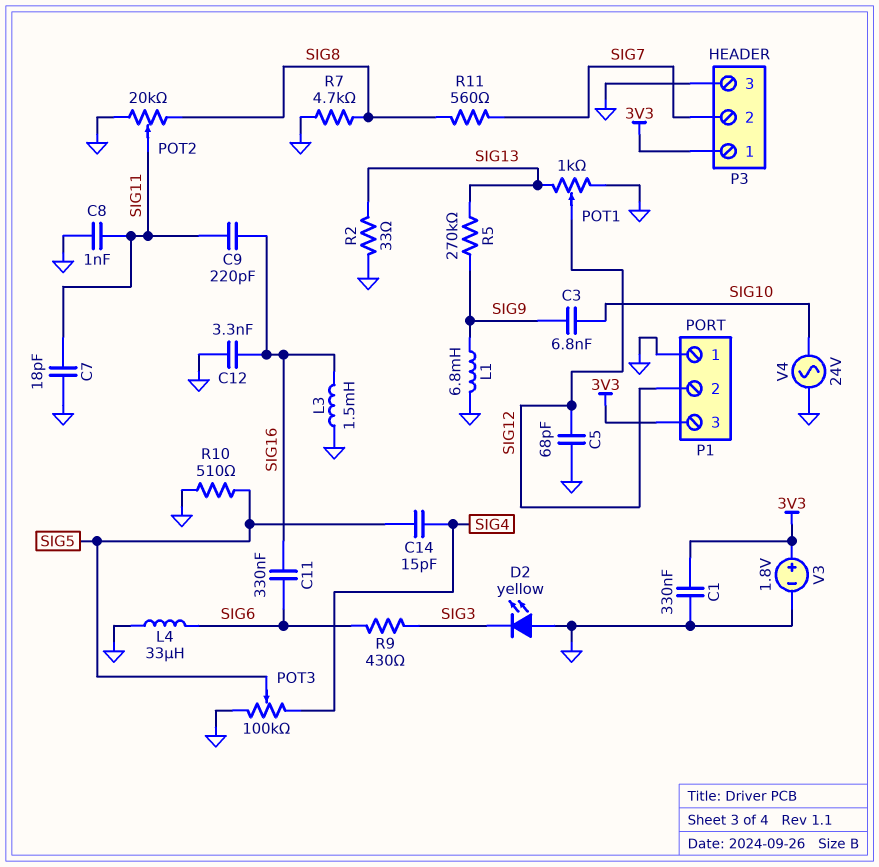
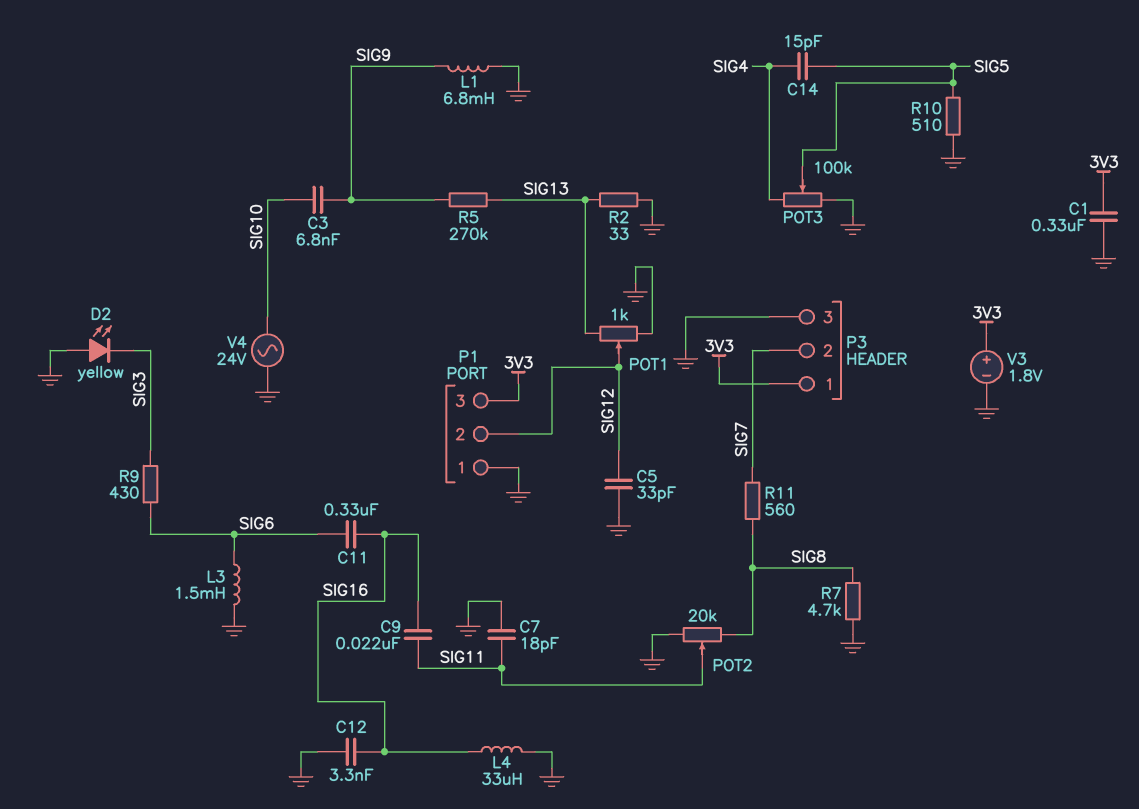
C5: 68pF (GND, SIG12) -> 33pF (GND, SIG12)
C8: 1nF (GND, SIG11) -> none
C9: 220pF (SIG11, SIG16) -> 22nF (SIG11, SIG16)
L3: 1.5mH (GND, SIG16) -> 1.5mH (GND, SIG6)
L4: 33uH (GND, SIG6) -> 33uH (GND, SIG16)

